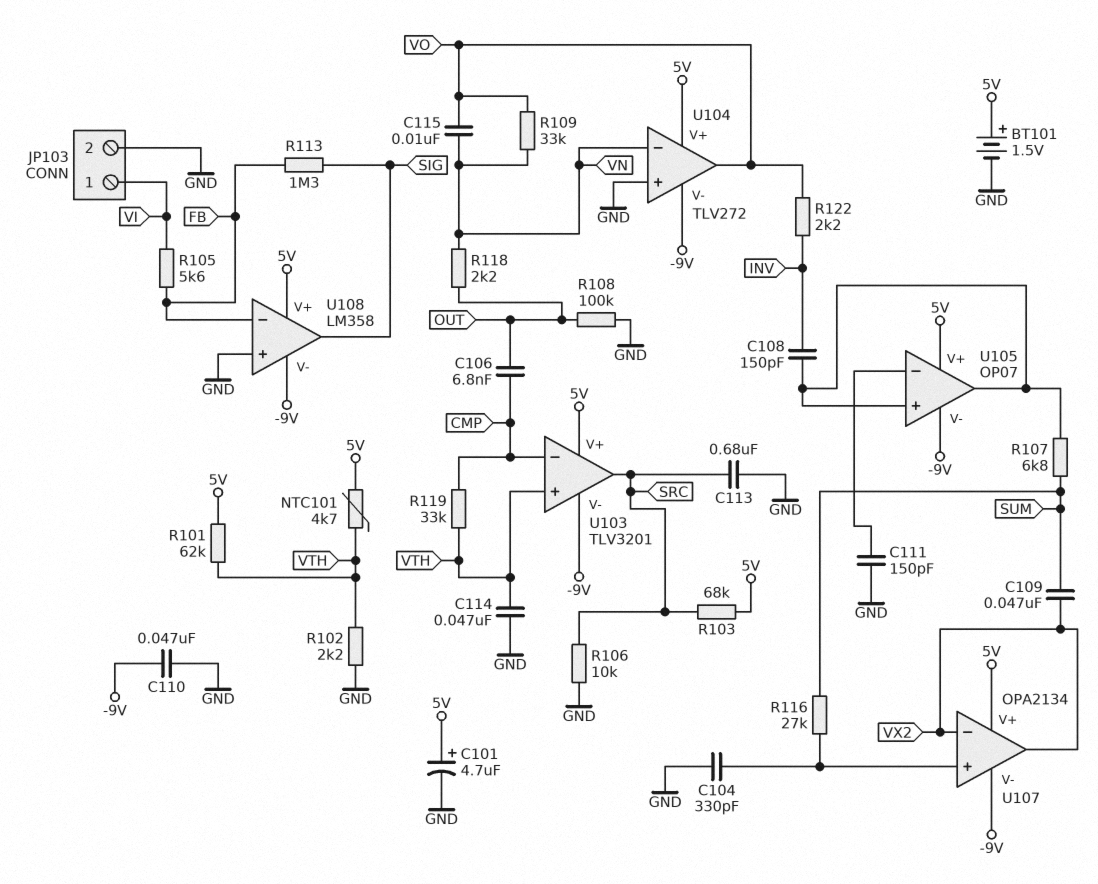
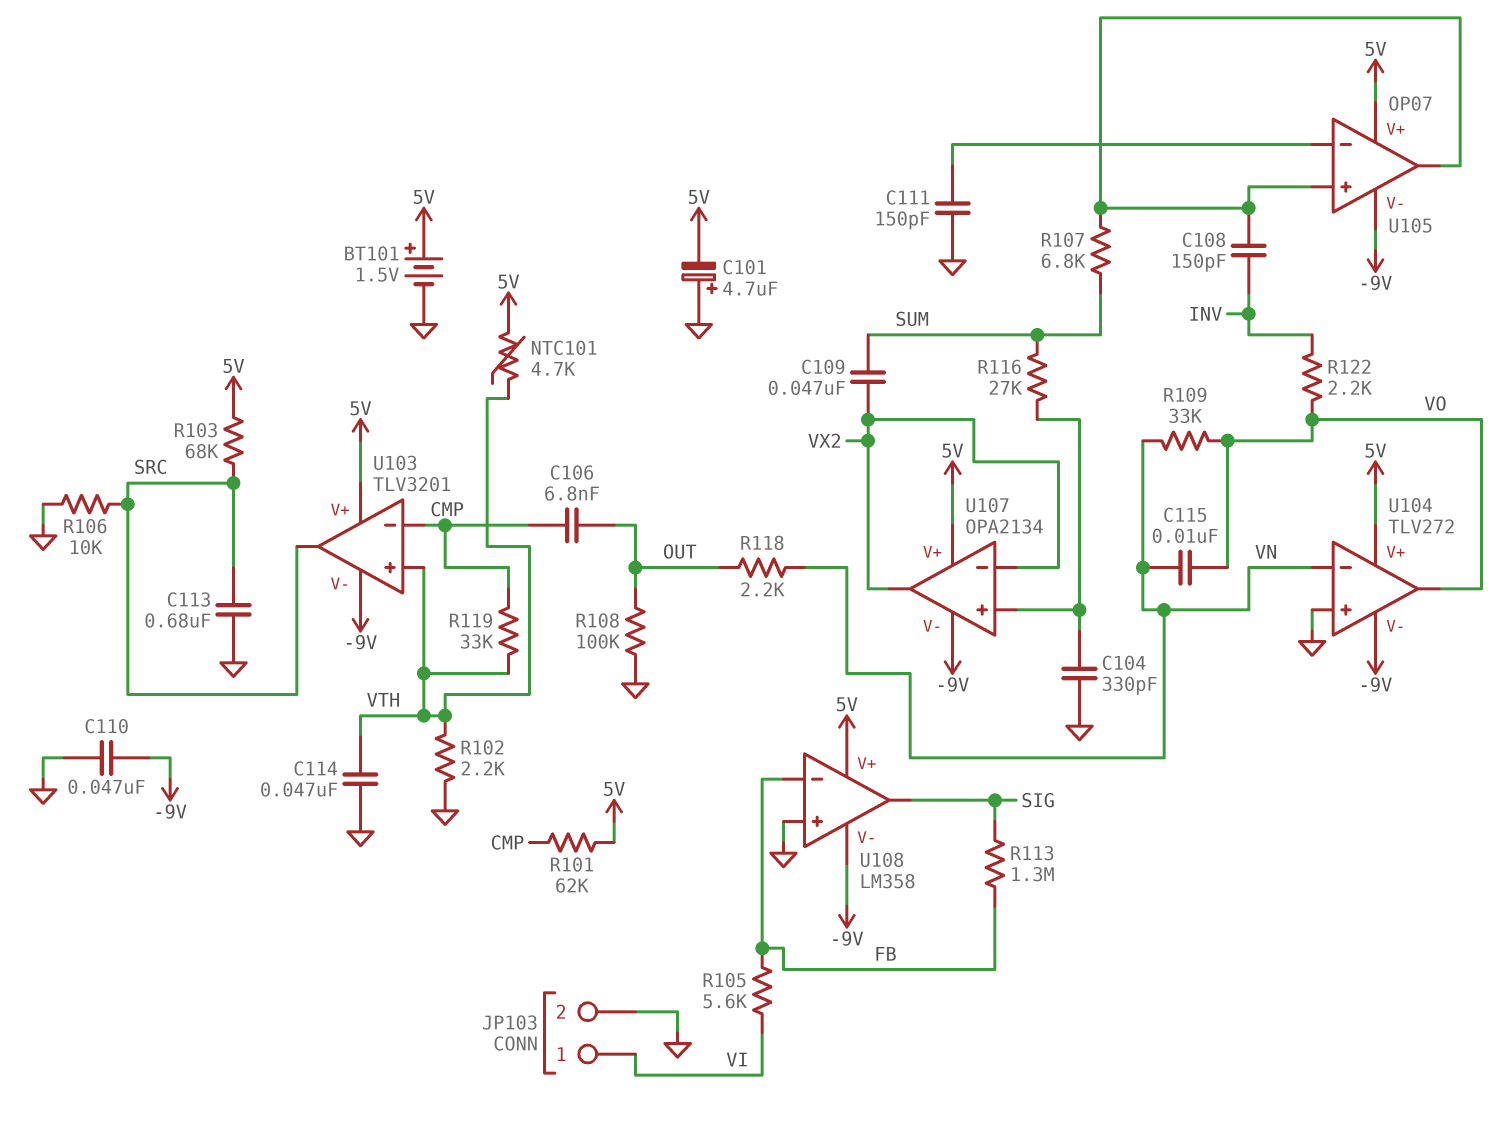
C101: 4.7uF (plus 5V, minus GND) -> 4.7uF (plus GND, minus 5V)
R101: 62k (5V, VTH) -> 62k (5V, CMP)

